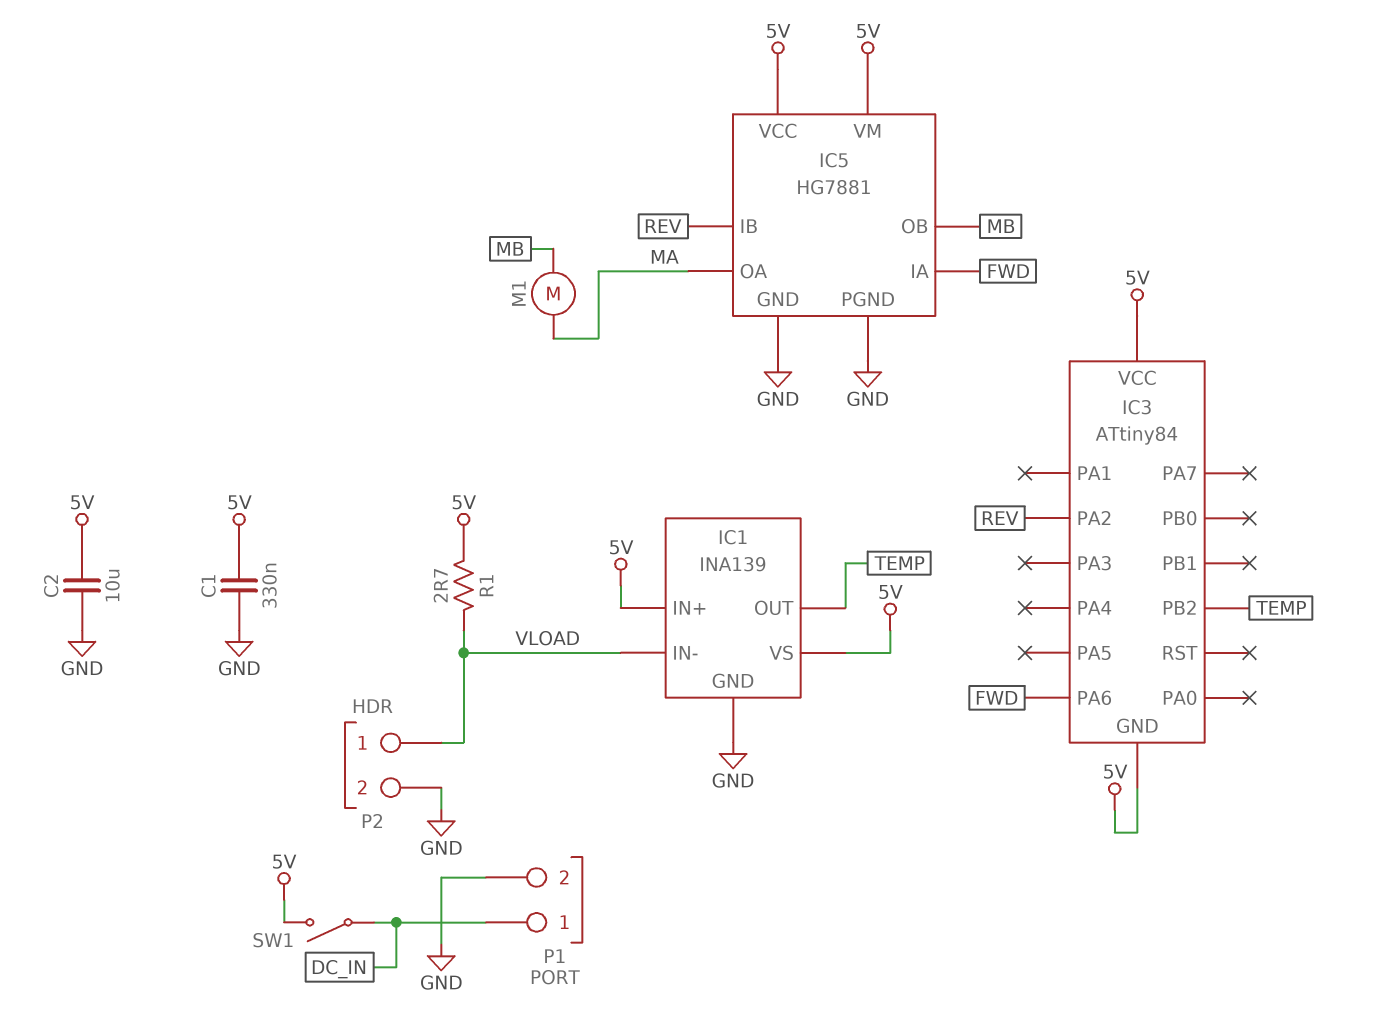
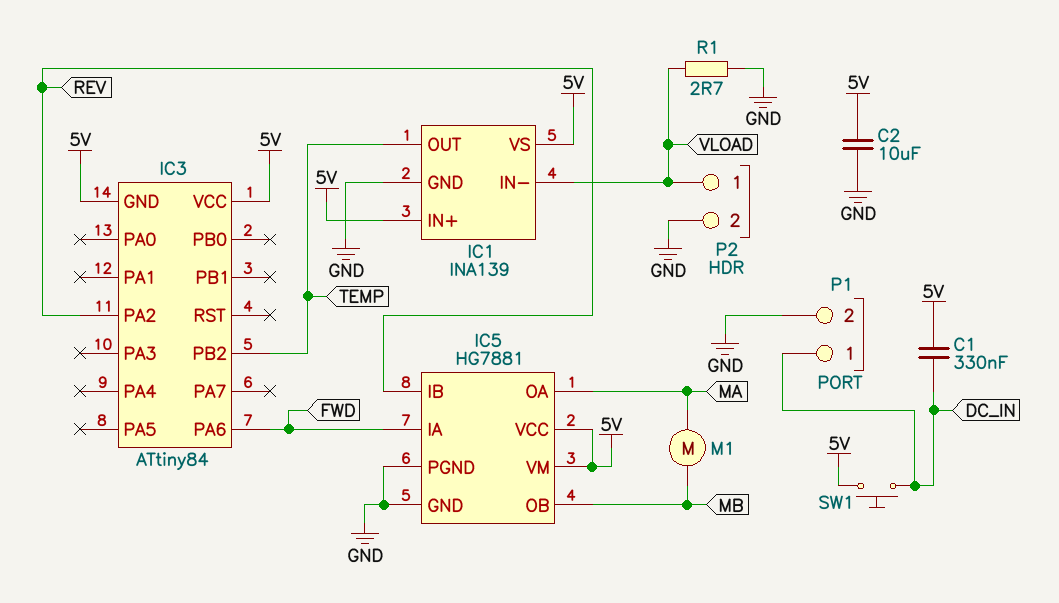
C1: 330nF (5V, GND) -> 330nF (5V, DC_IN)
R1: 2.7 (5V, VLOAD) -> 2.7 (GND, VLOAD)
SW1: switch (5V, DC_IN) -> button (5V, DC_IN)

